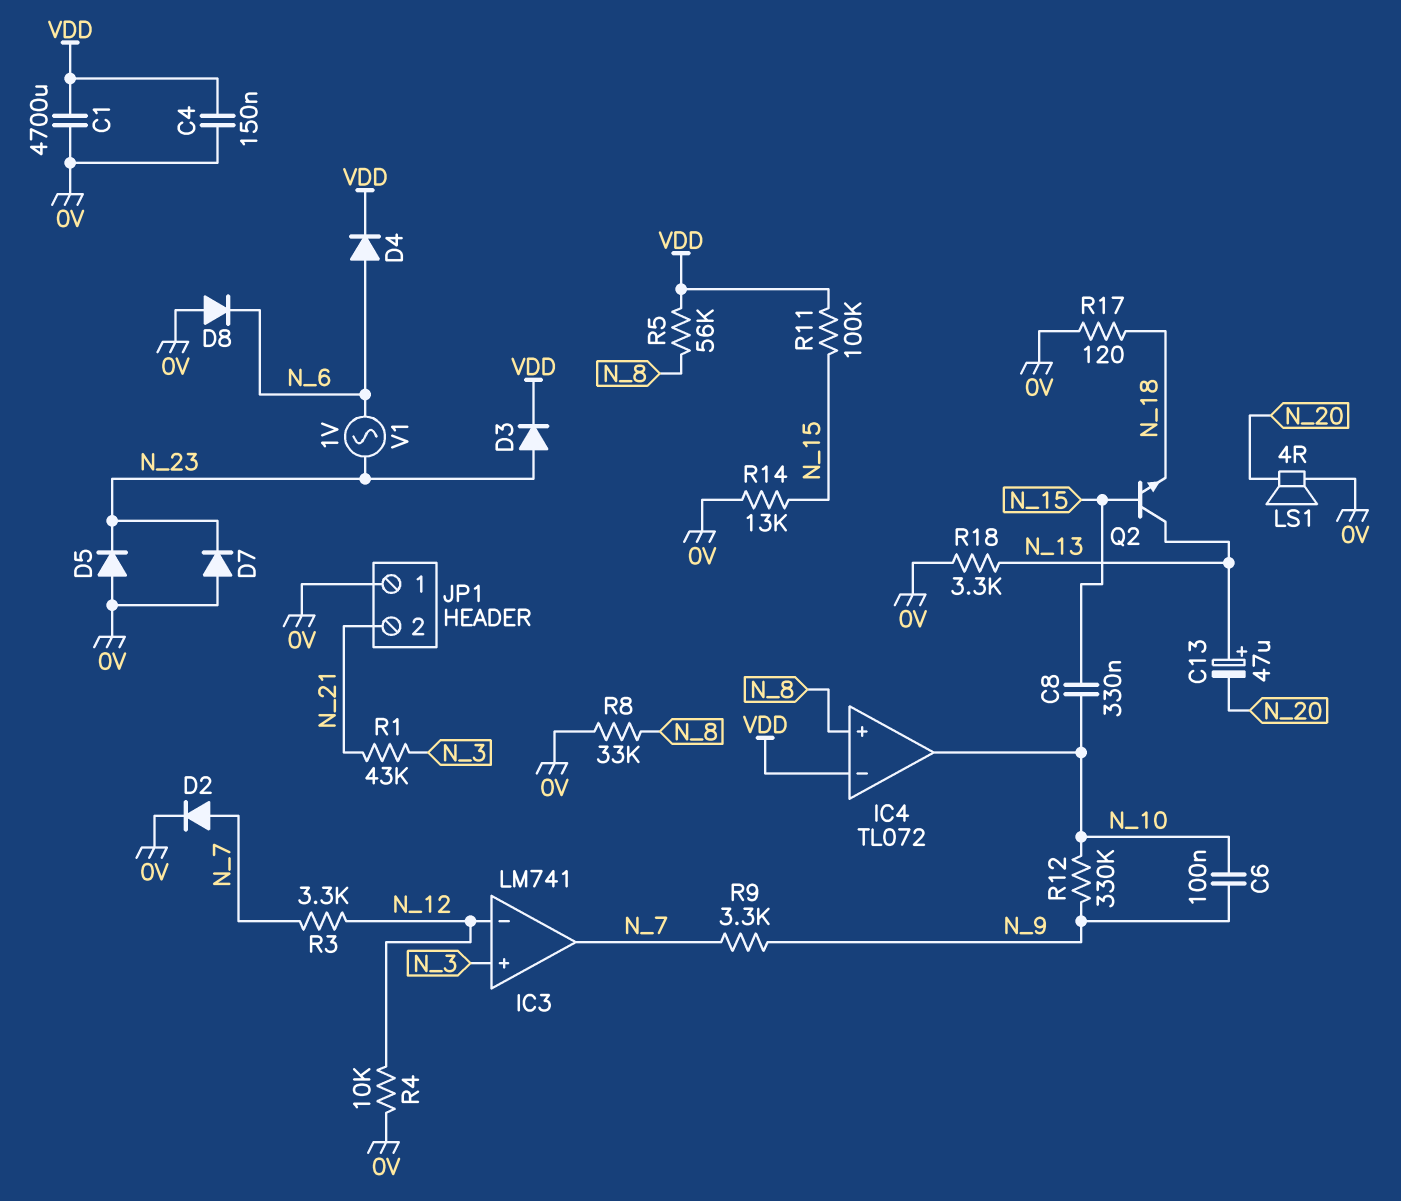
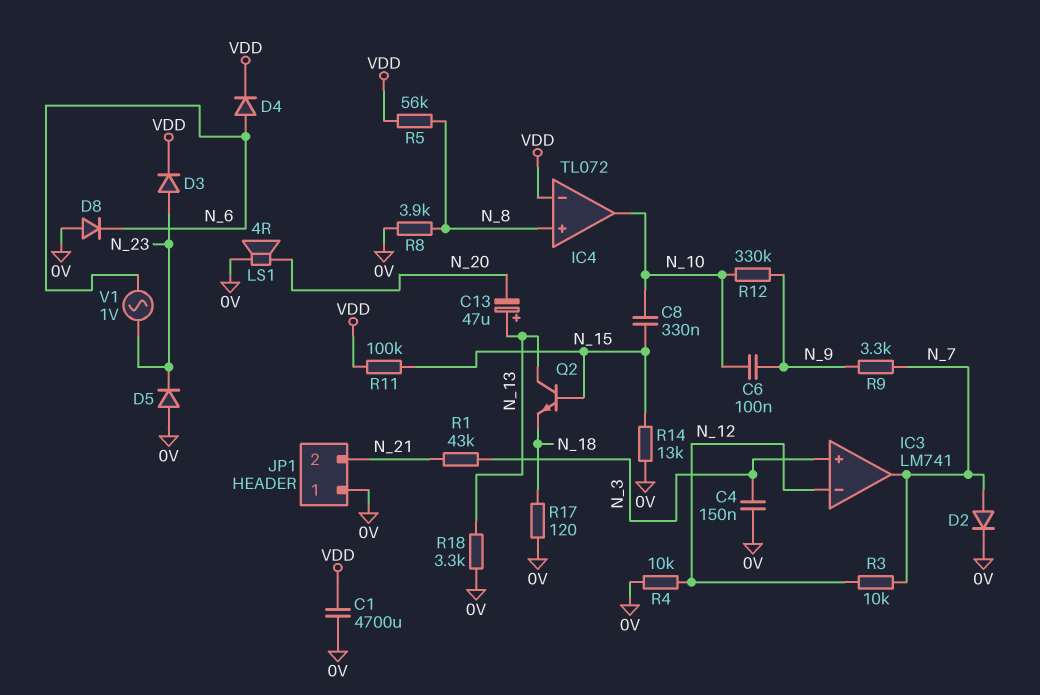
C4: 150nF (0V, VDD) -> 150nF (0V, N_3)
D7: diode (A 0V, K N_23) -> none
R3: 3.3k (N_7, N_12) -> 10k (N_7, N_12)
R8: 33k (0V, N_8) -> 3.9k (0V, N_8)

